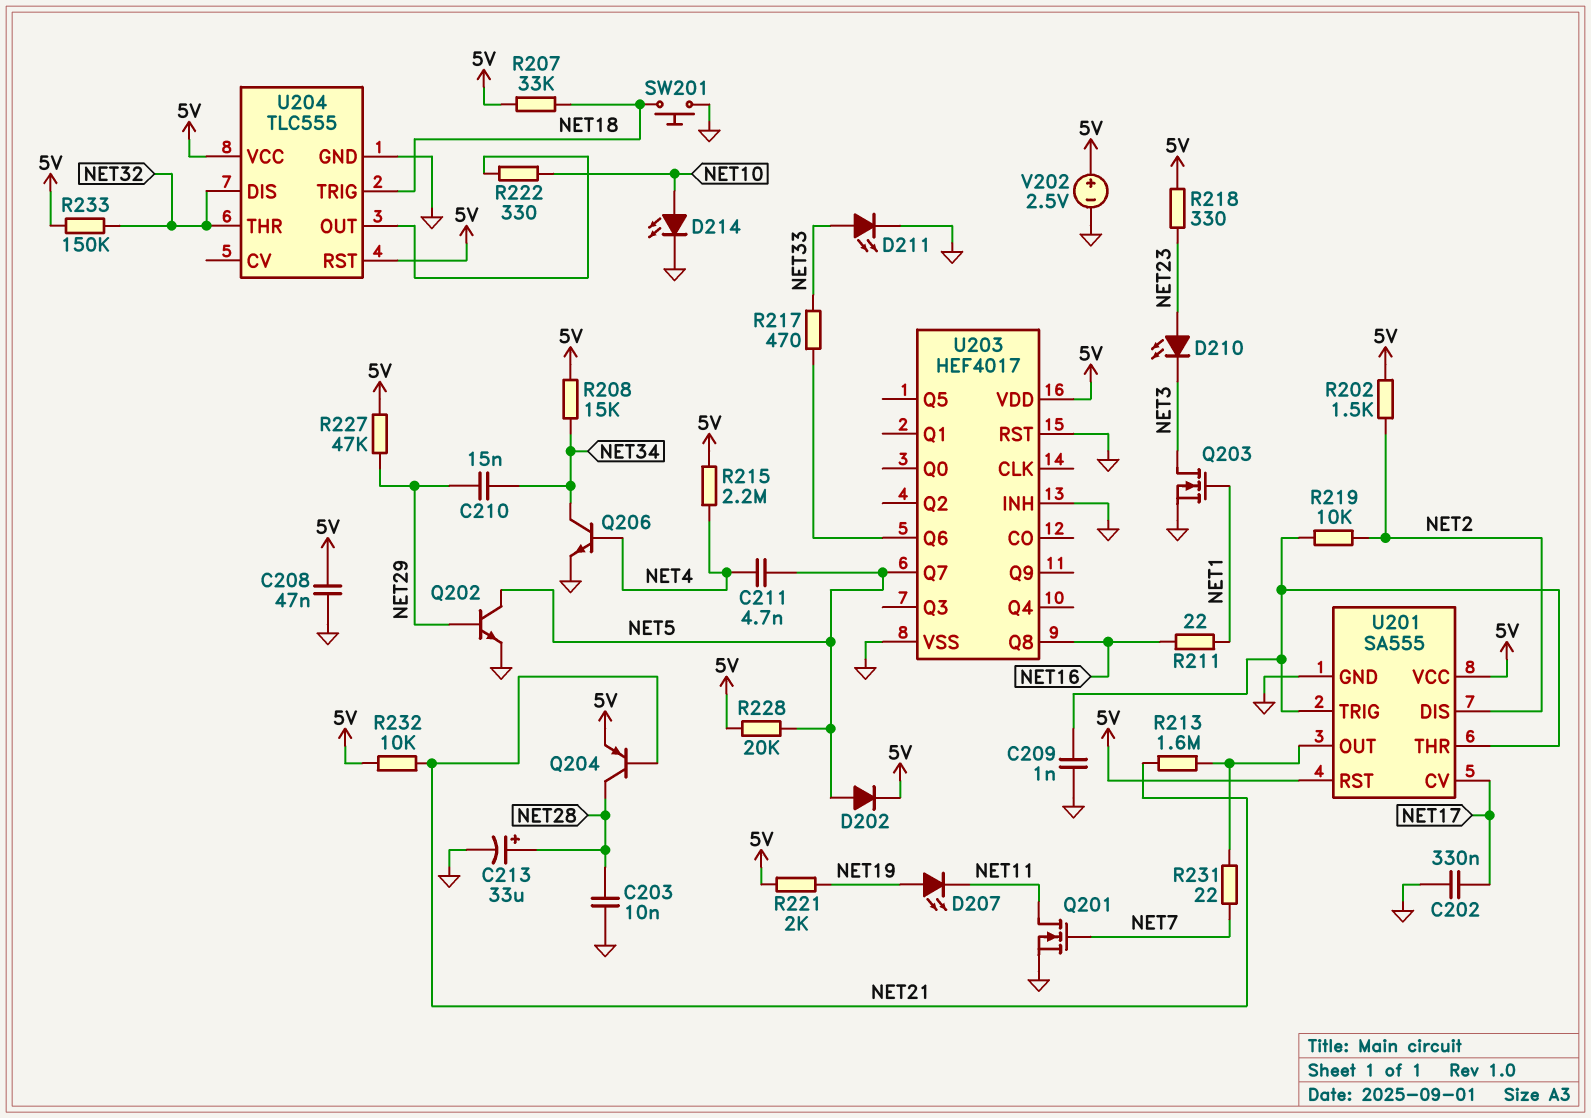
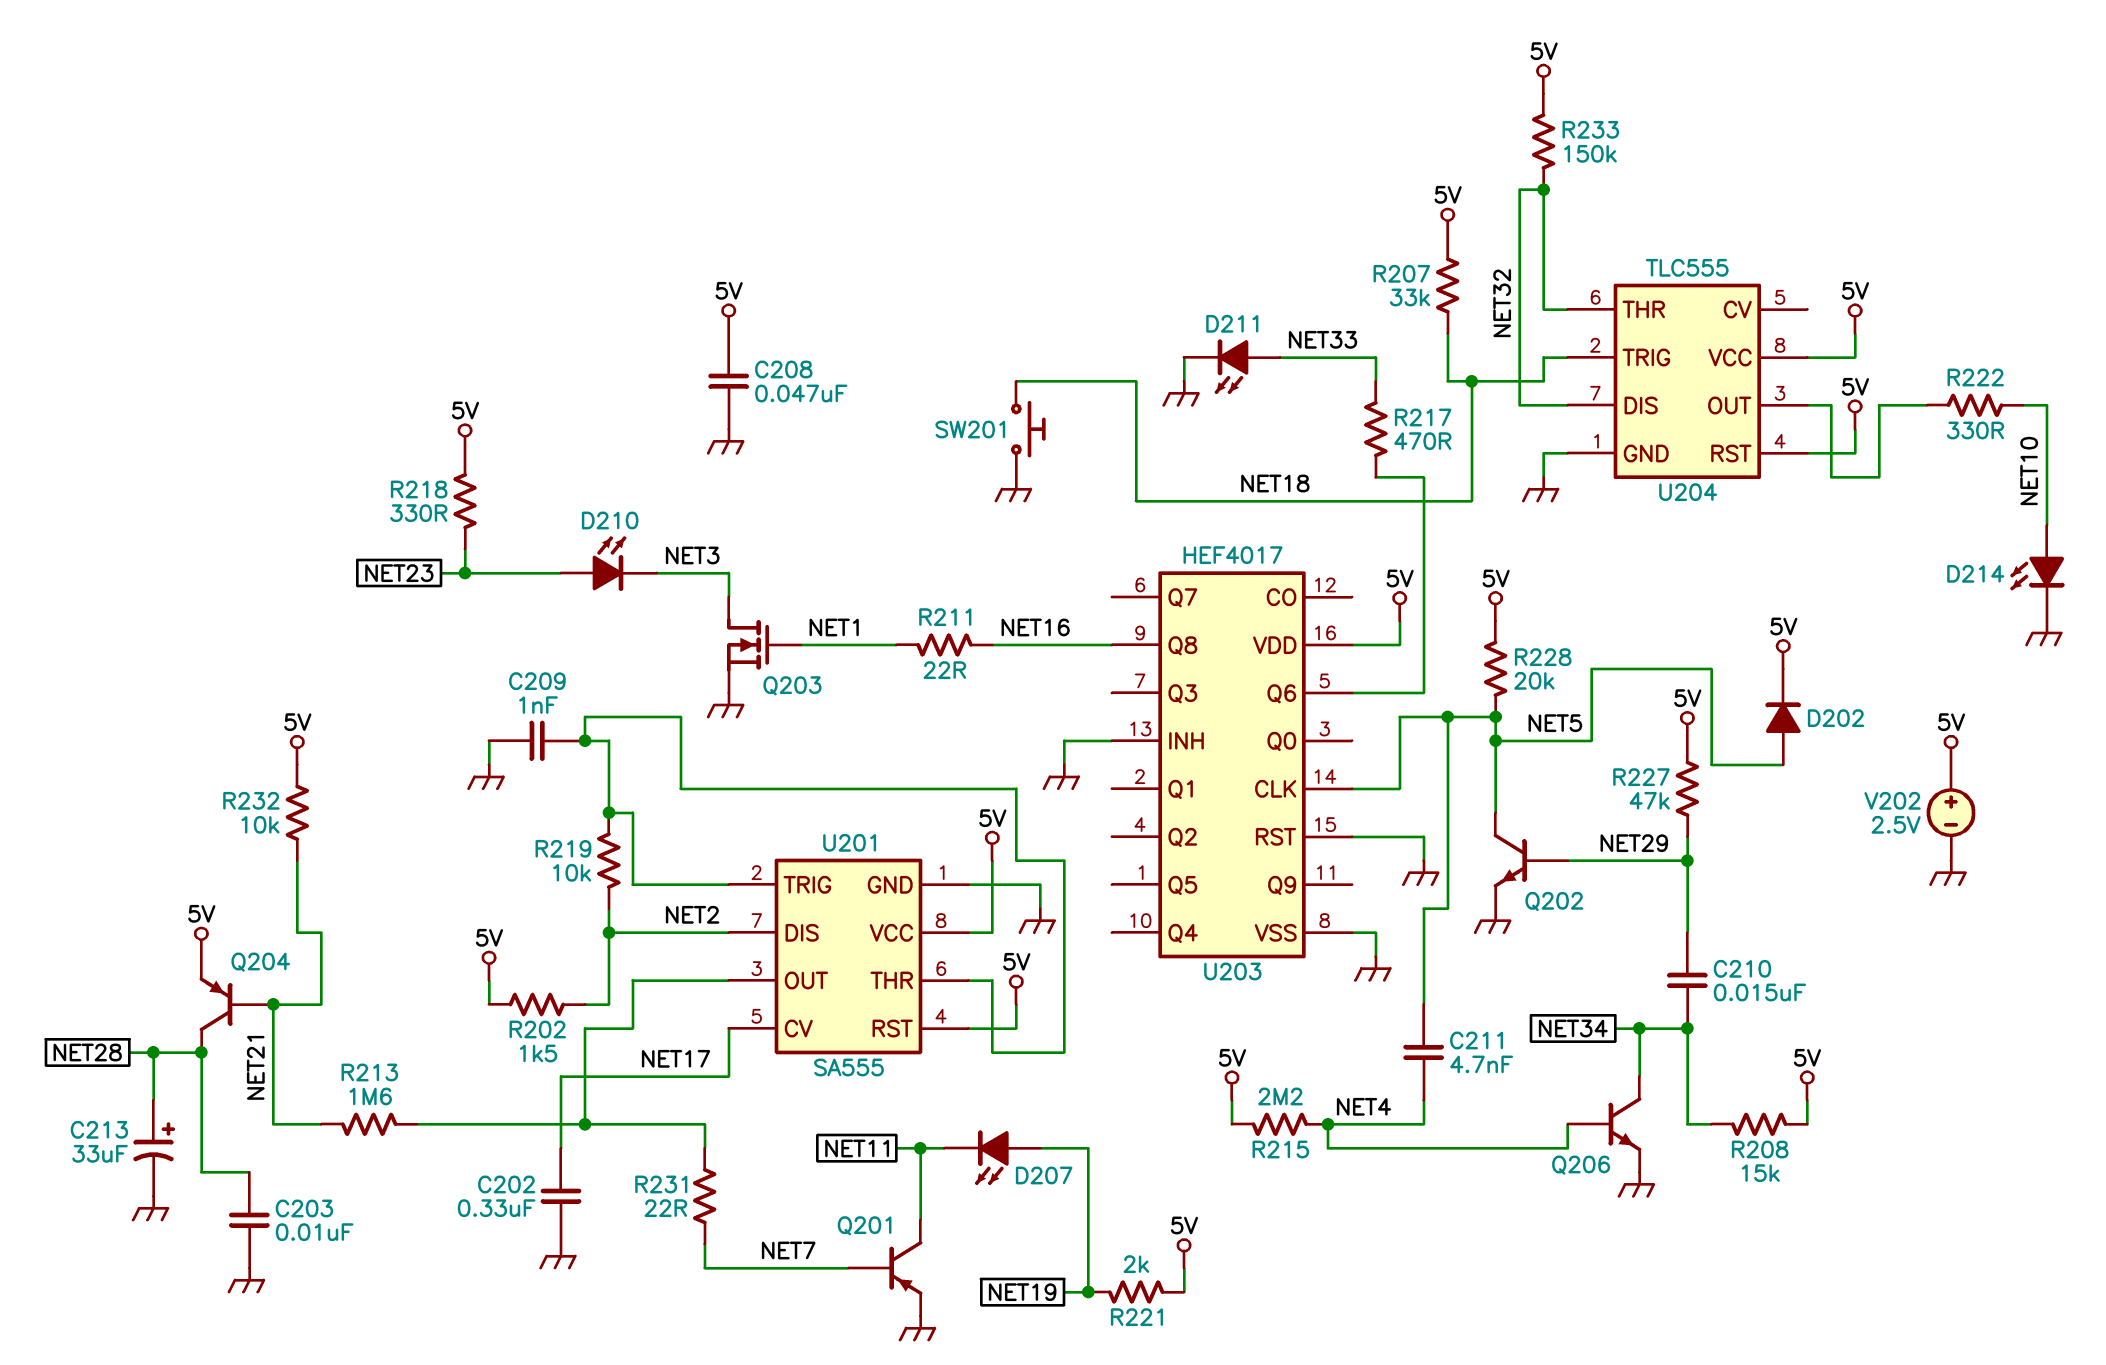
Q201: NMOS (G NET7, D NET11, S GND) -> PNP (B NET7, C NET11, E GND)
U203 pin CLK: none -> NET5
U203 pin Q7: NET5 -> none

